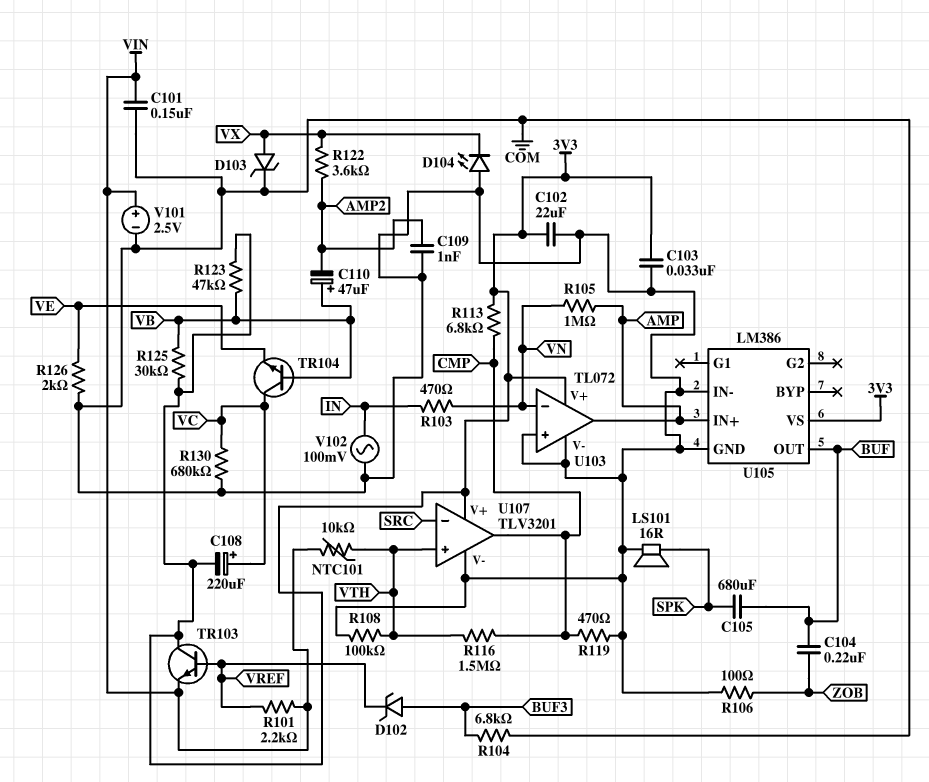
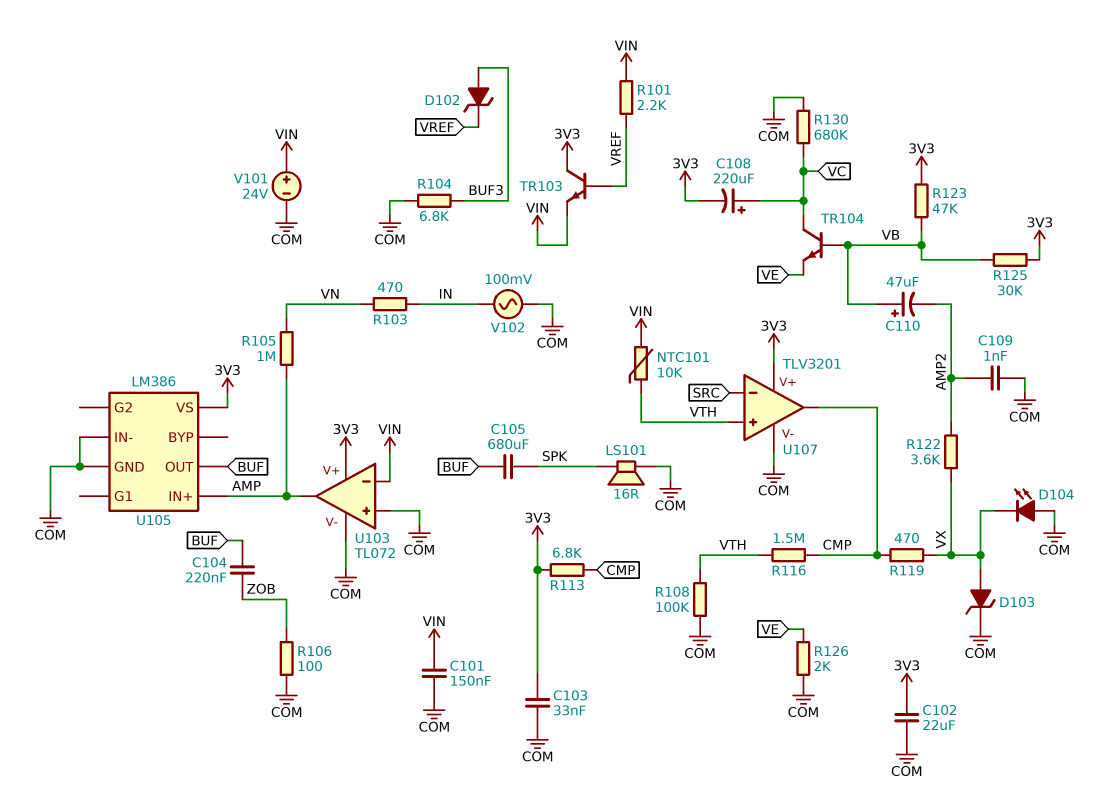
R119: 470 (CMP, COM) -> 470 (CMP, VX)
U103 pin in-: VN -> VIN
V101: 2.5V (plus VIN, minus COM) -> 24V (plus VIN, minus COM)

